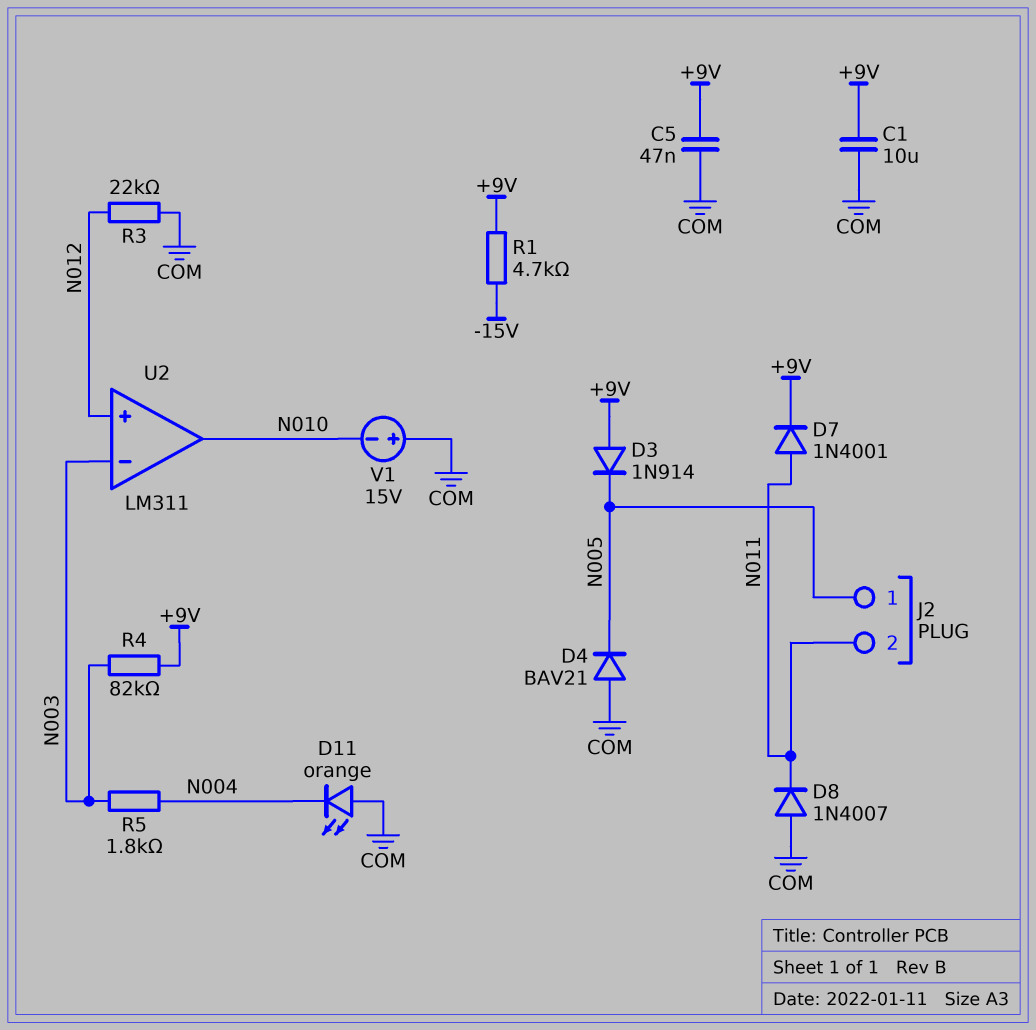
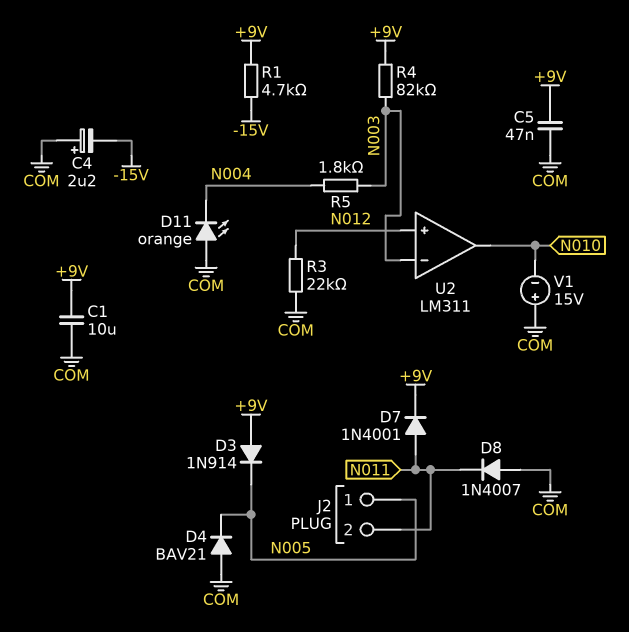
C4: none -> 2.2uF (plus COM, minus -15V)

